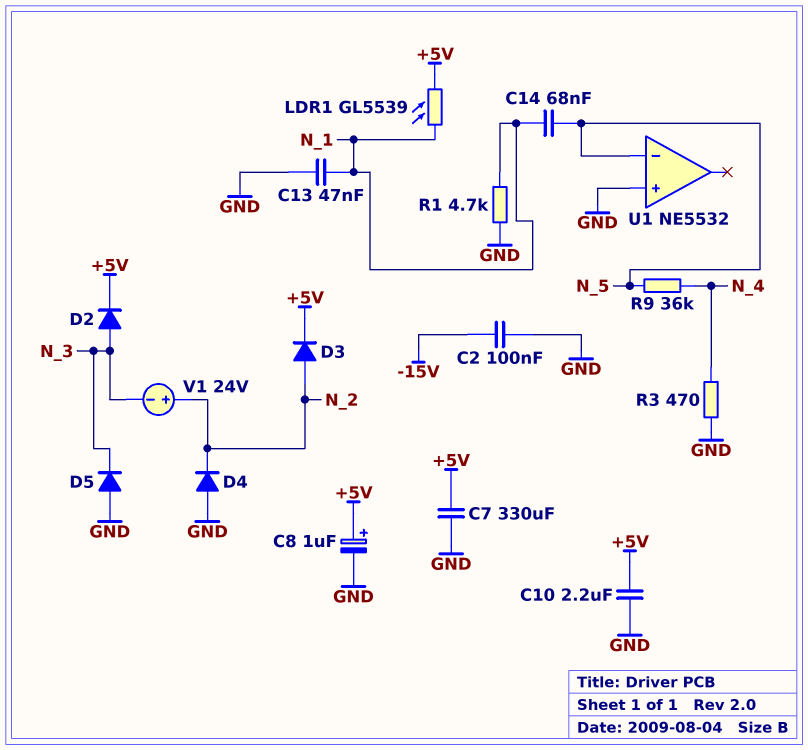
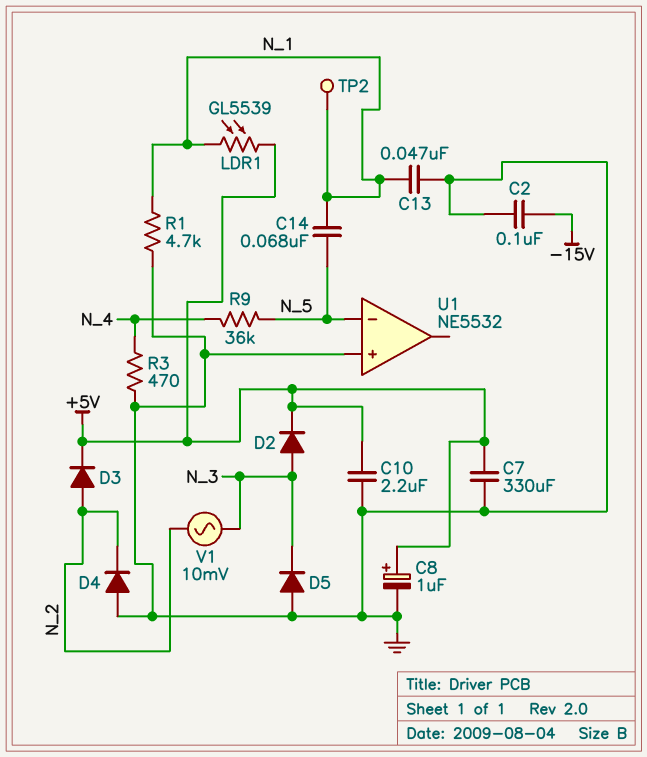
TP2: none -> test point (N_1)
V1: 24V (plus N_2, minus N_3) -> AC 10mV (N_2, N_3)

